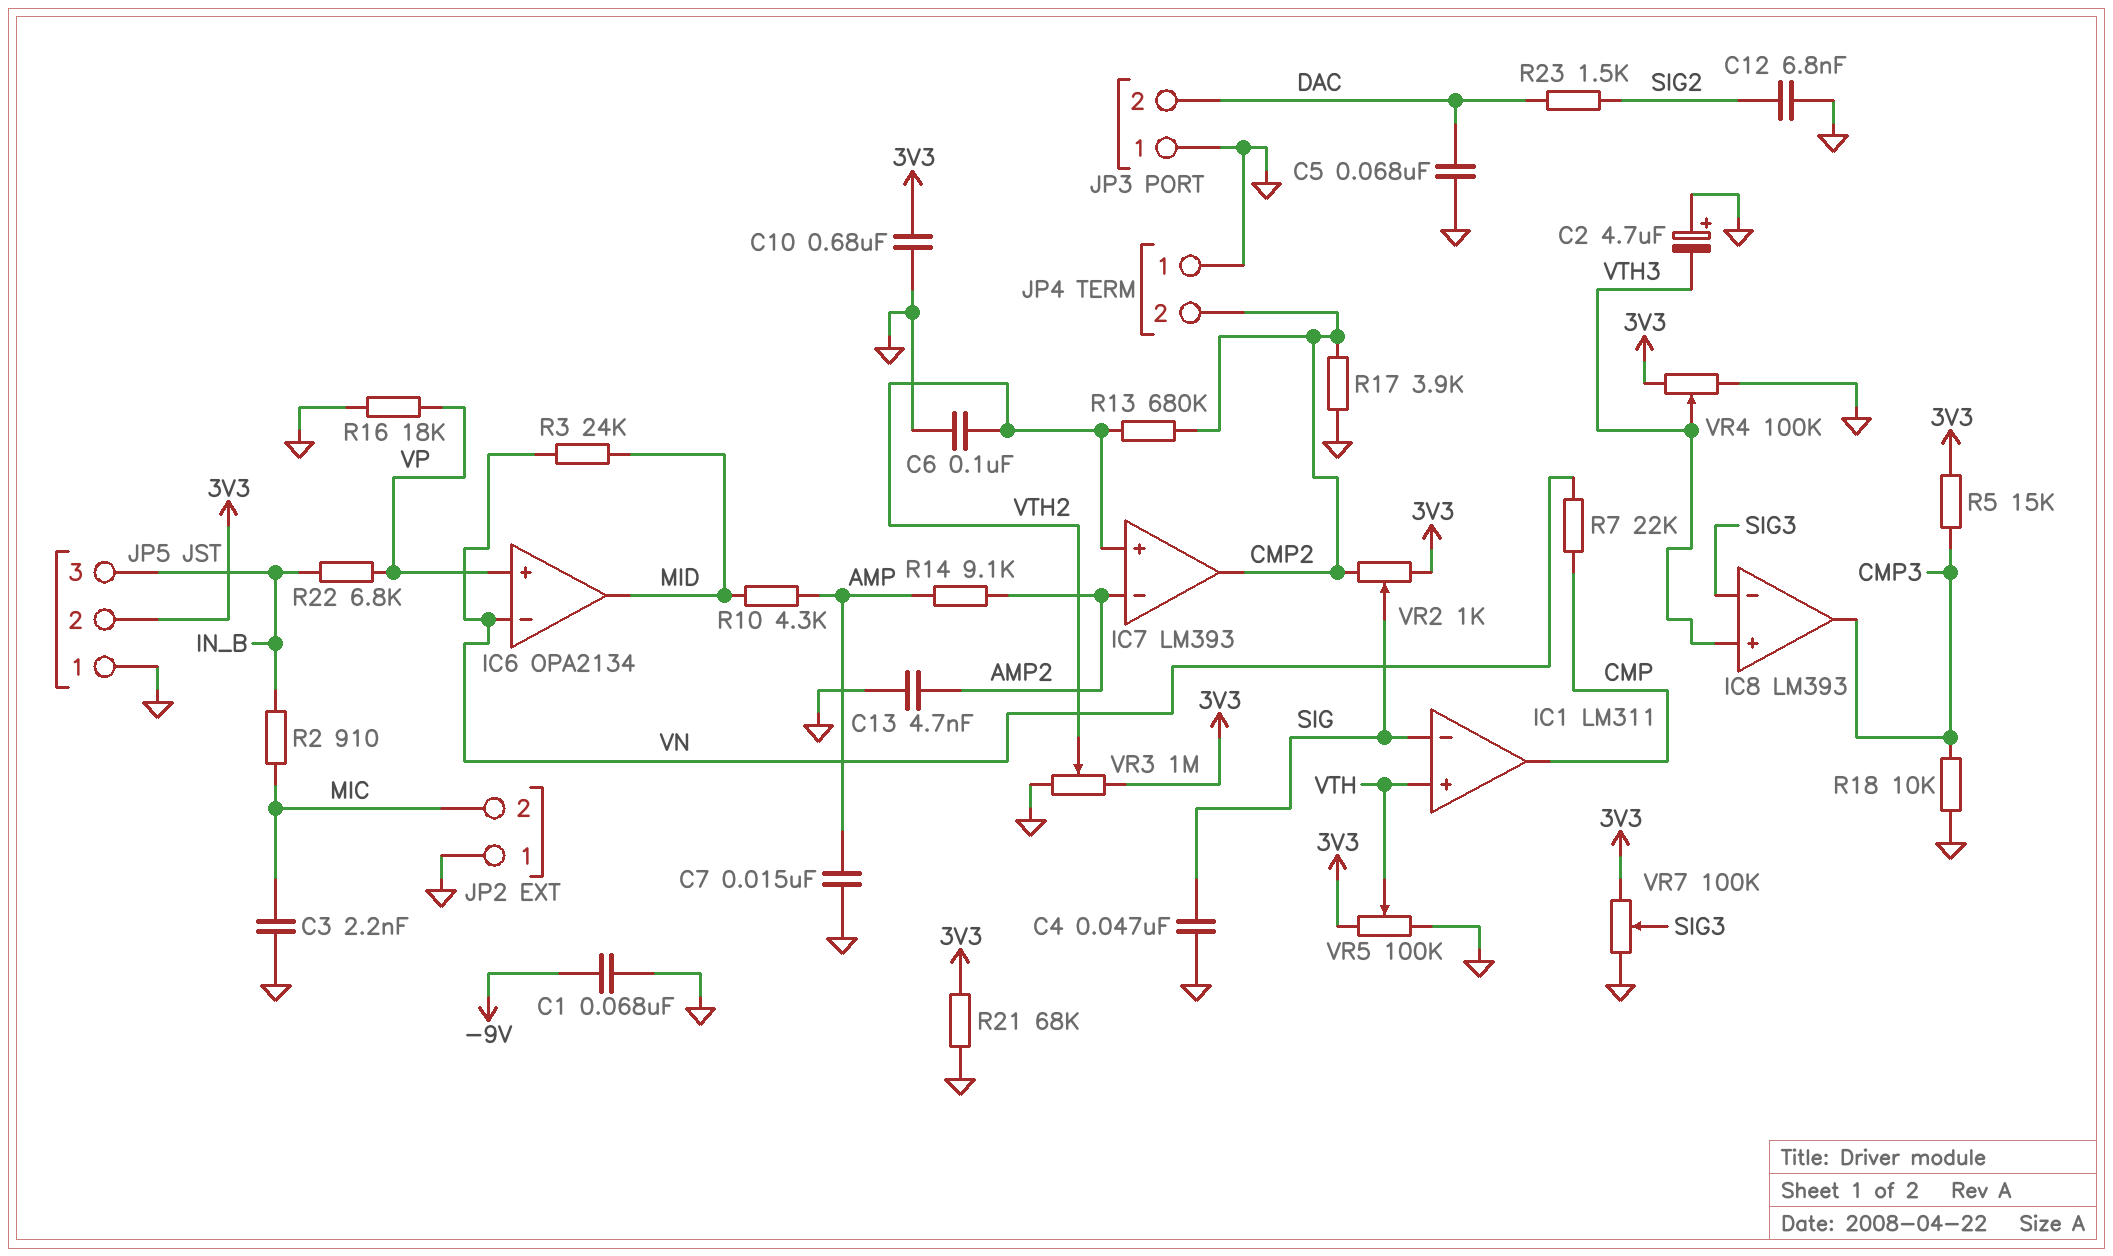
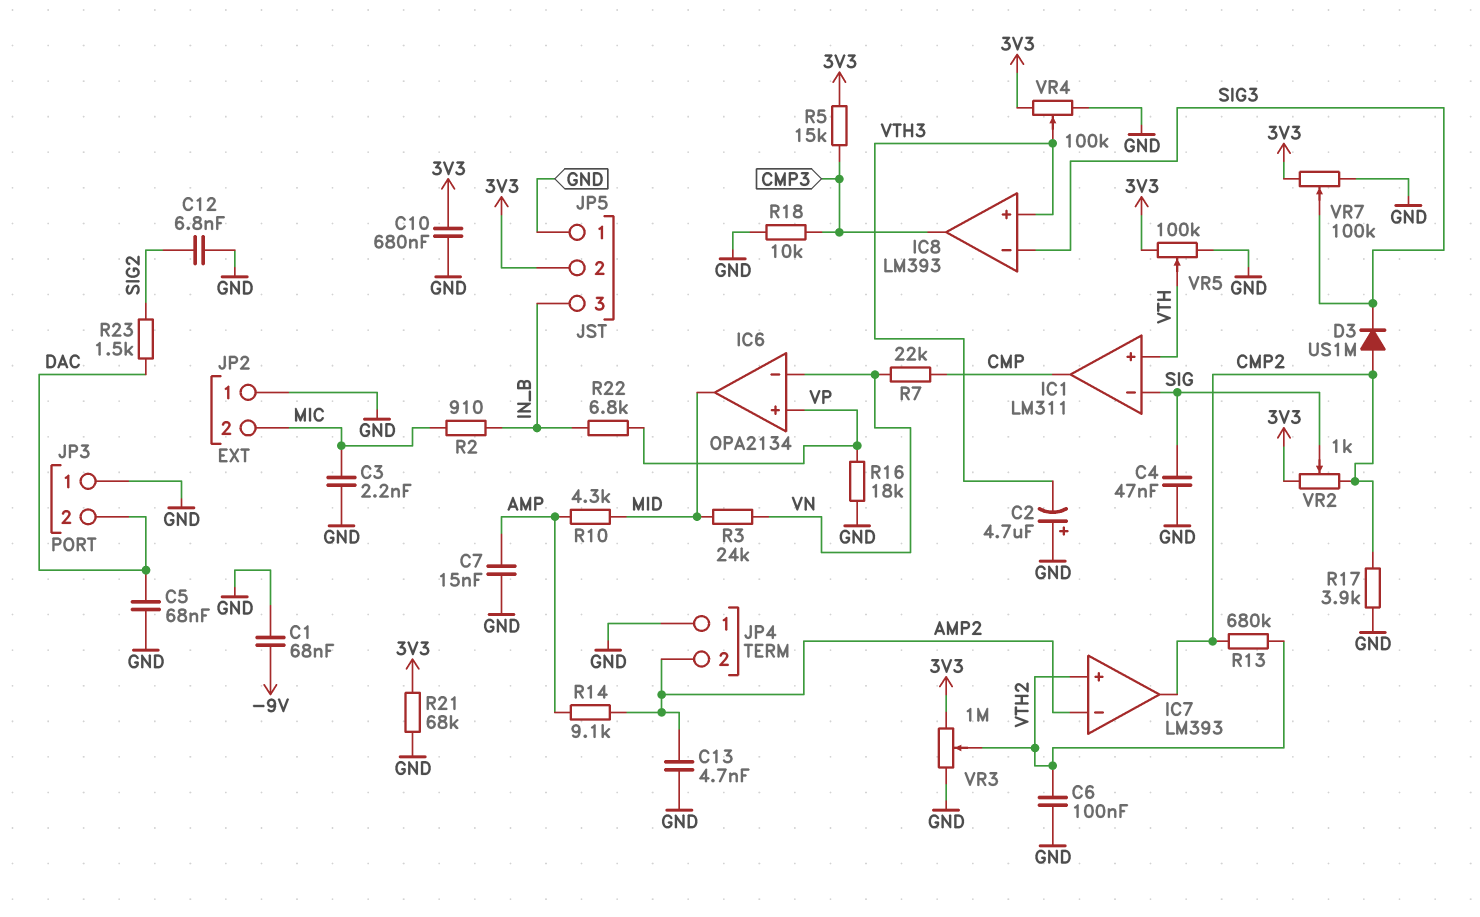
D3: none -> diode US1M (A CMP2, K SIG3)
JP4 pin 2: CMP2 -> AMP2

